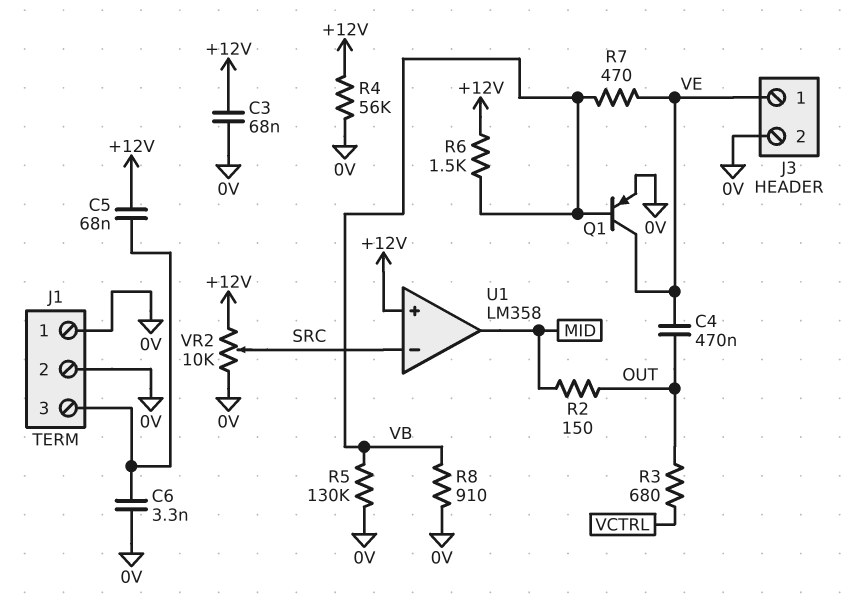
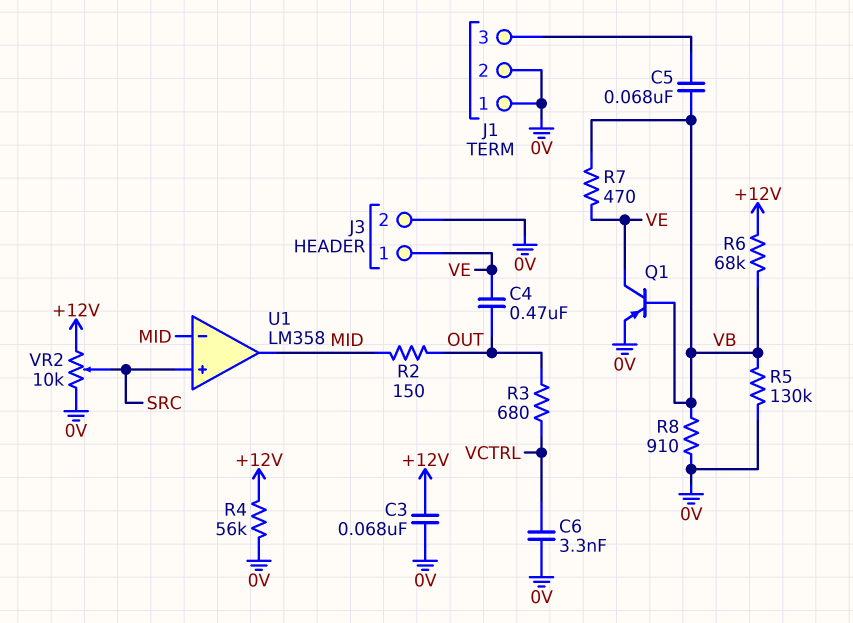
C5: 68nF (+12V, J1/3) -> 68nF (J1/3, VB)
C6: 3.3nF (0V, J1/3) -> 3.3nF (0V, VCTRL)
R6: 1.5k (+12V, VB) -> 68k (+12V, VB)
U1 pin in+: +12V -> SRC
U1 pin in-: SRC -> MID

